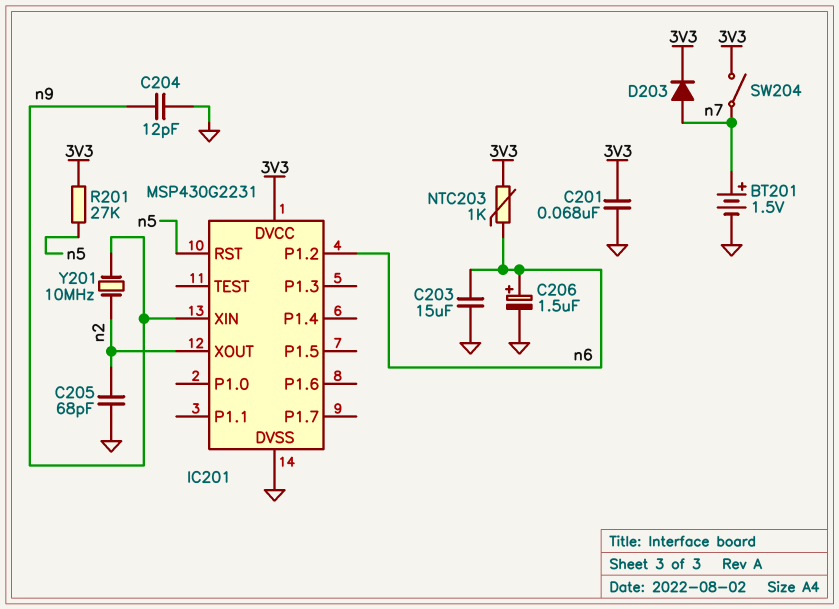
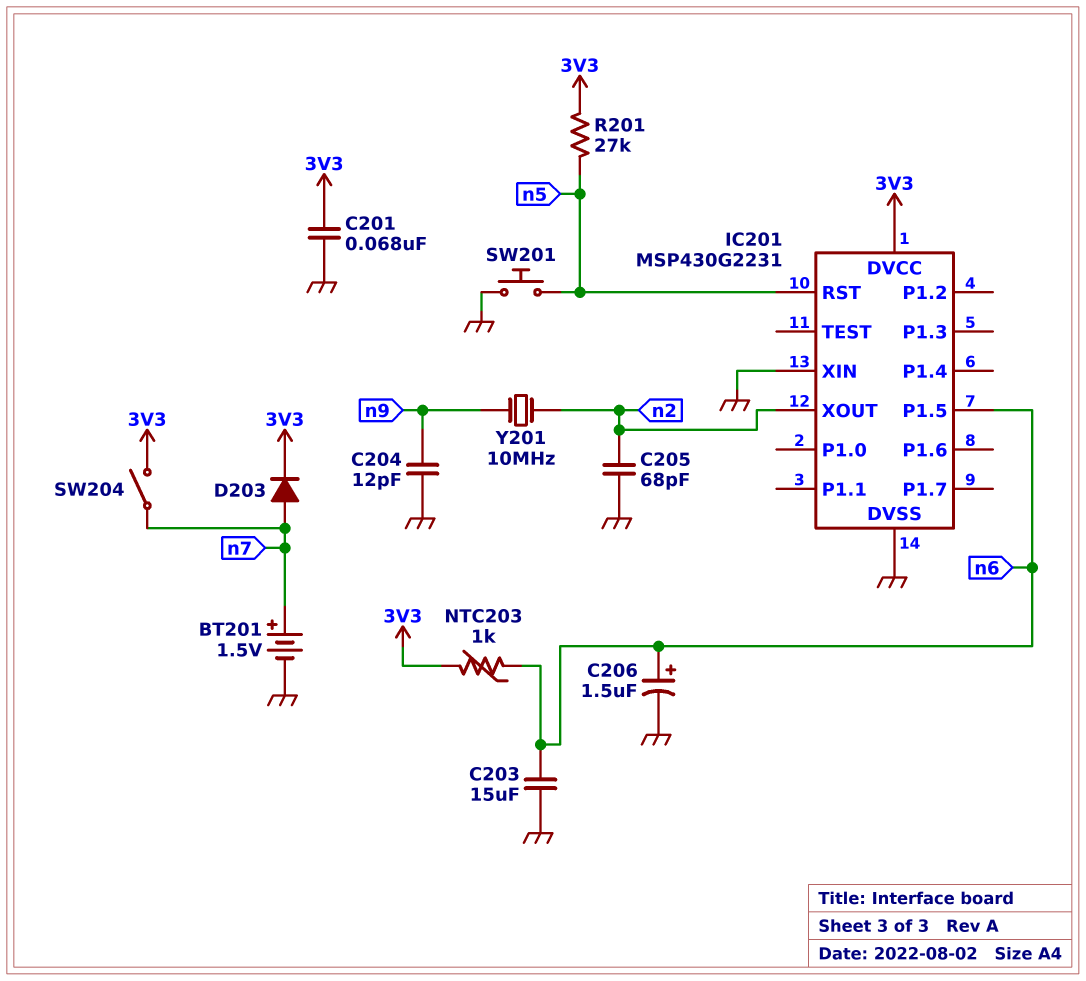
IC201 pin P1.2: n6 -> none
IC201 pin P1.5: none -> n6
IC201 pin XIN: n9 -> GND
SW201: none -> button (GND, n5)

